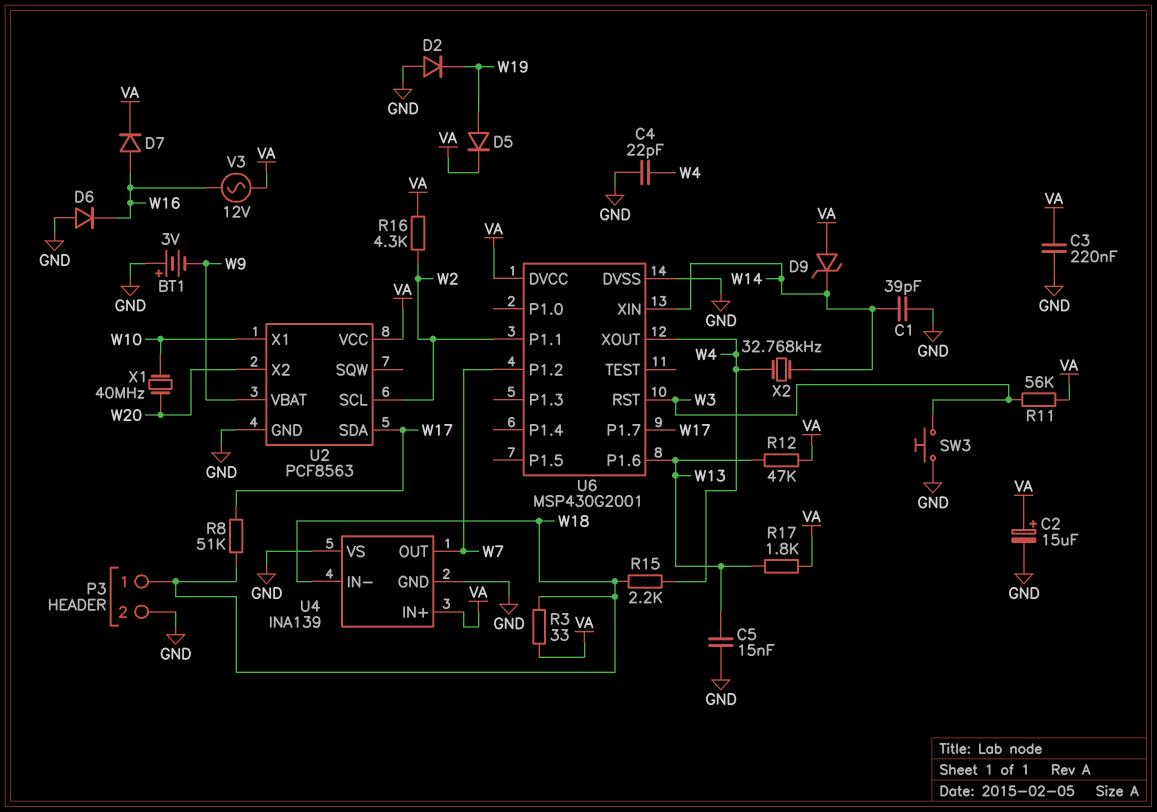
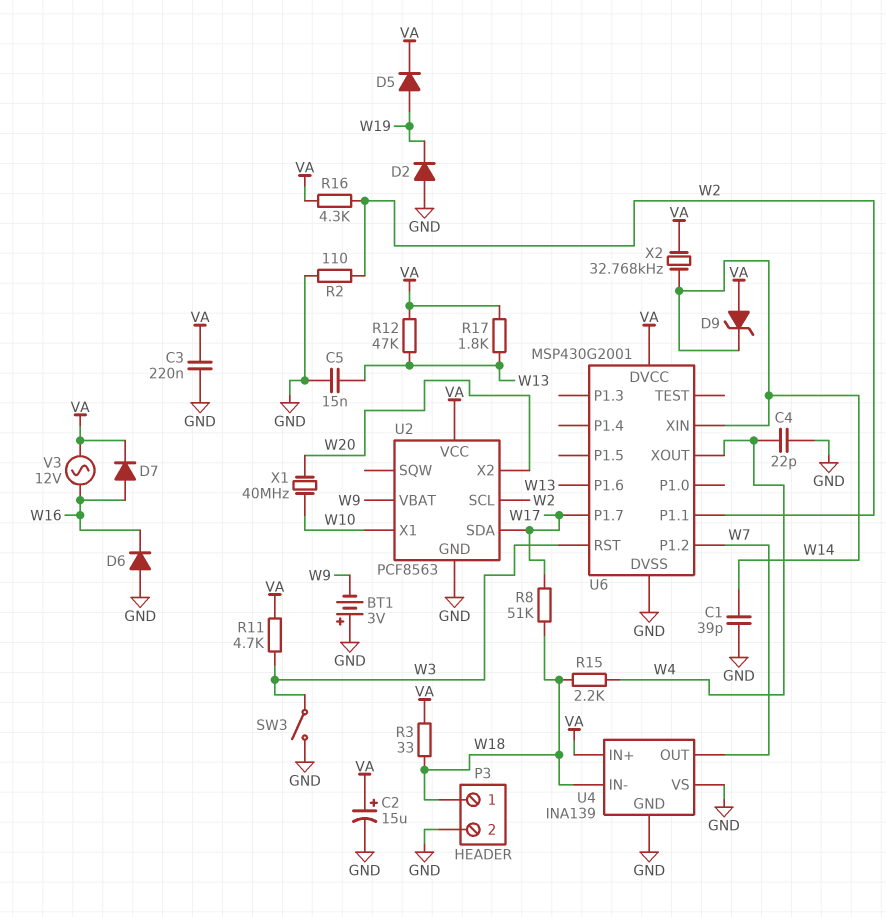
R2: none -> 110 (GND, W2)
R11: 56k (VA, W3) -> 4.7k (VA, W3)
SW3: button (GND, W3) -> switch (GND, W3)
X2: 32.768kHz (W4, W14) -> 32.768kHz (VA, W14)

